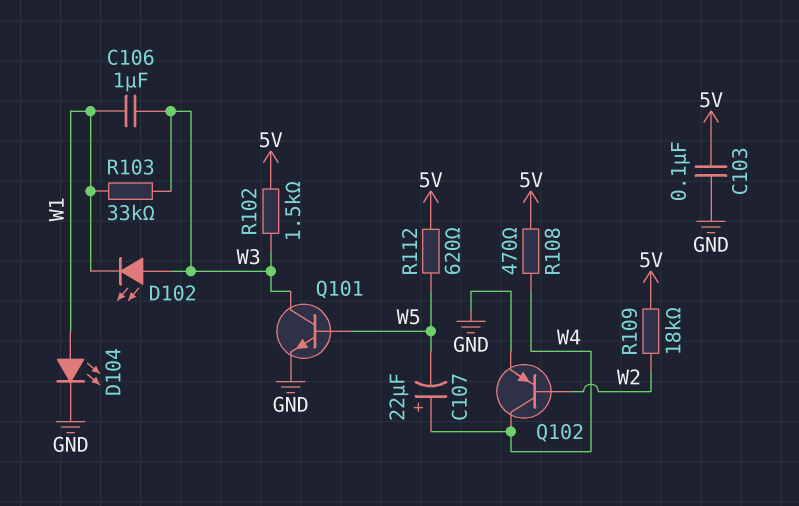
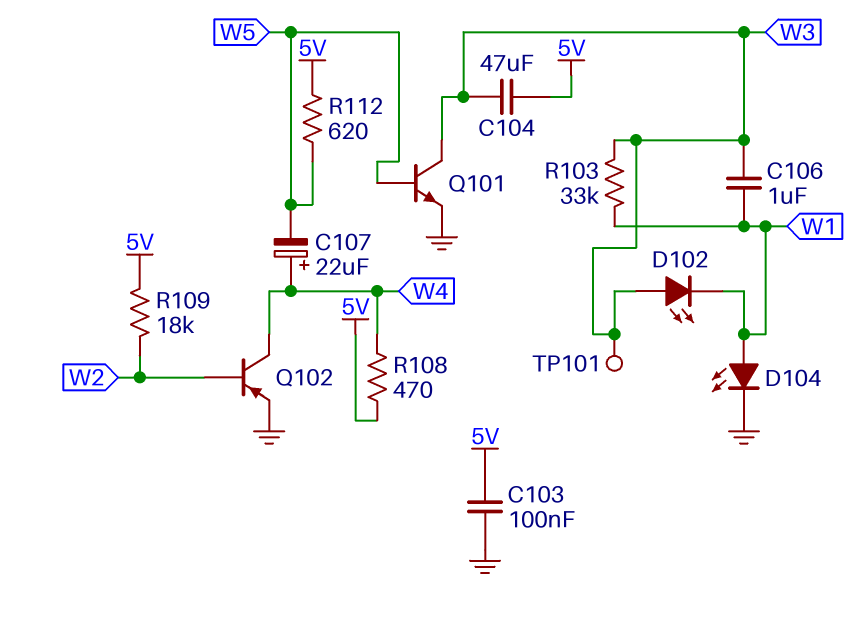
C104: none -> 47uF (5V, W3)
R102: 1.5k (5V, W3) -> none
TP101: none -> test point (W3)

